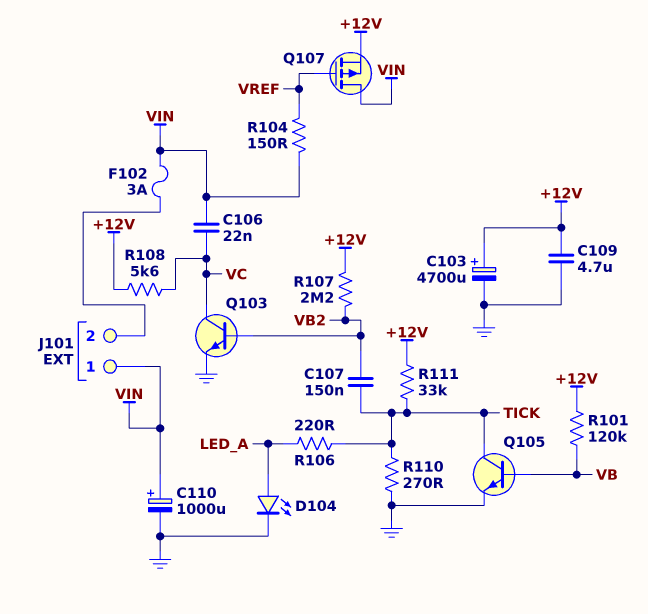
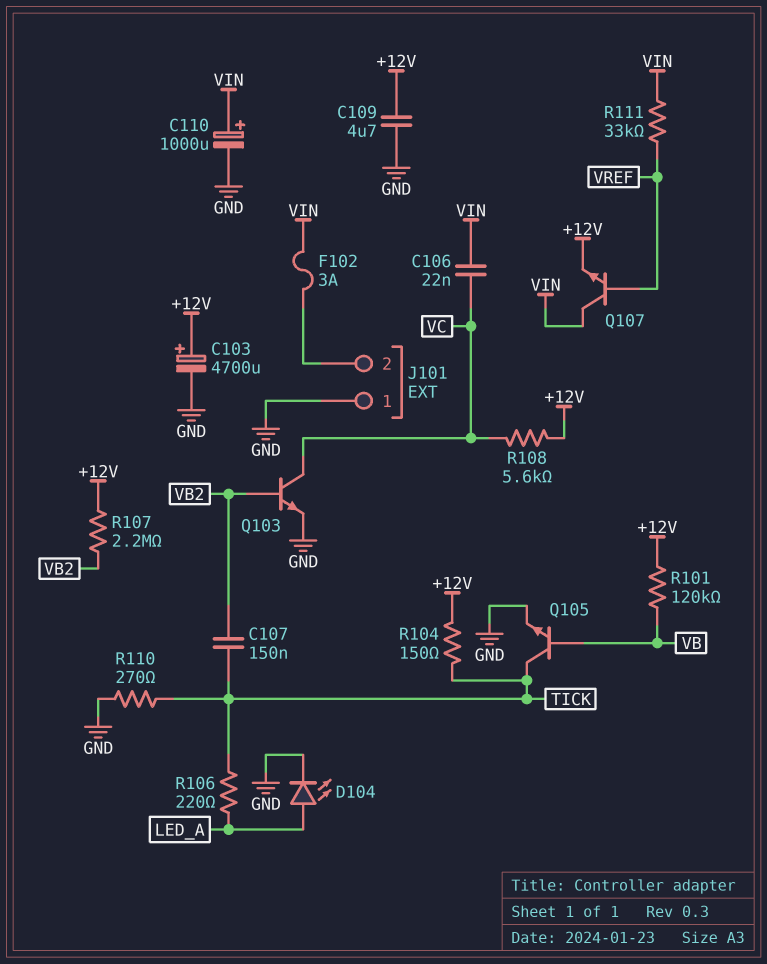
J101 pin 1: VIN -> GND
Q107: PMOS (G VREF, D VIN, S +12V) -> NPN (B VREF, C VIN, E +12V)
R104: 150 (VIN, VREF) -> 150 (+12V, TICK)
R111: 33k (+12V, TICK) -> 33k (VIN, VREF)

